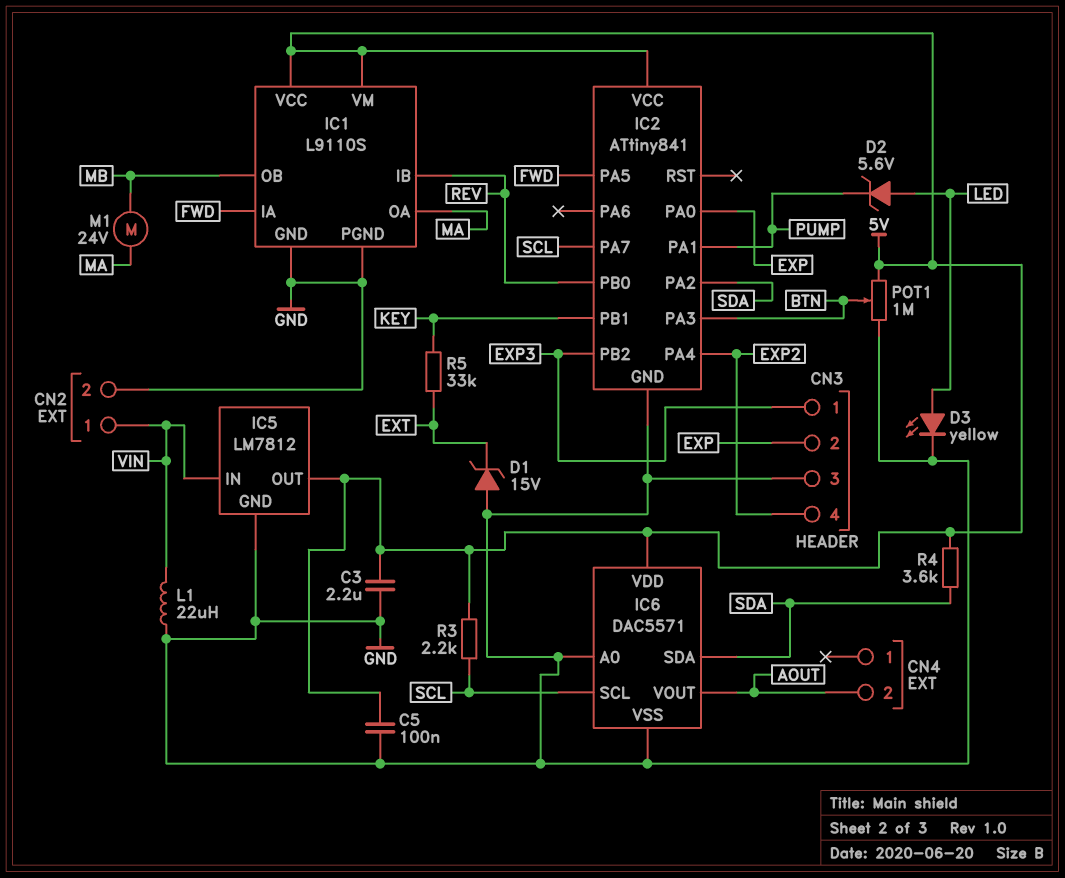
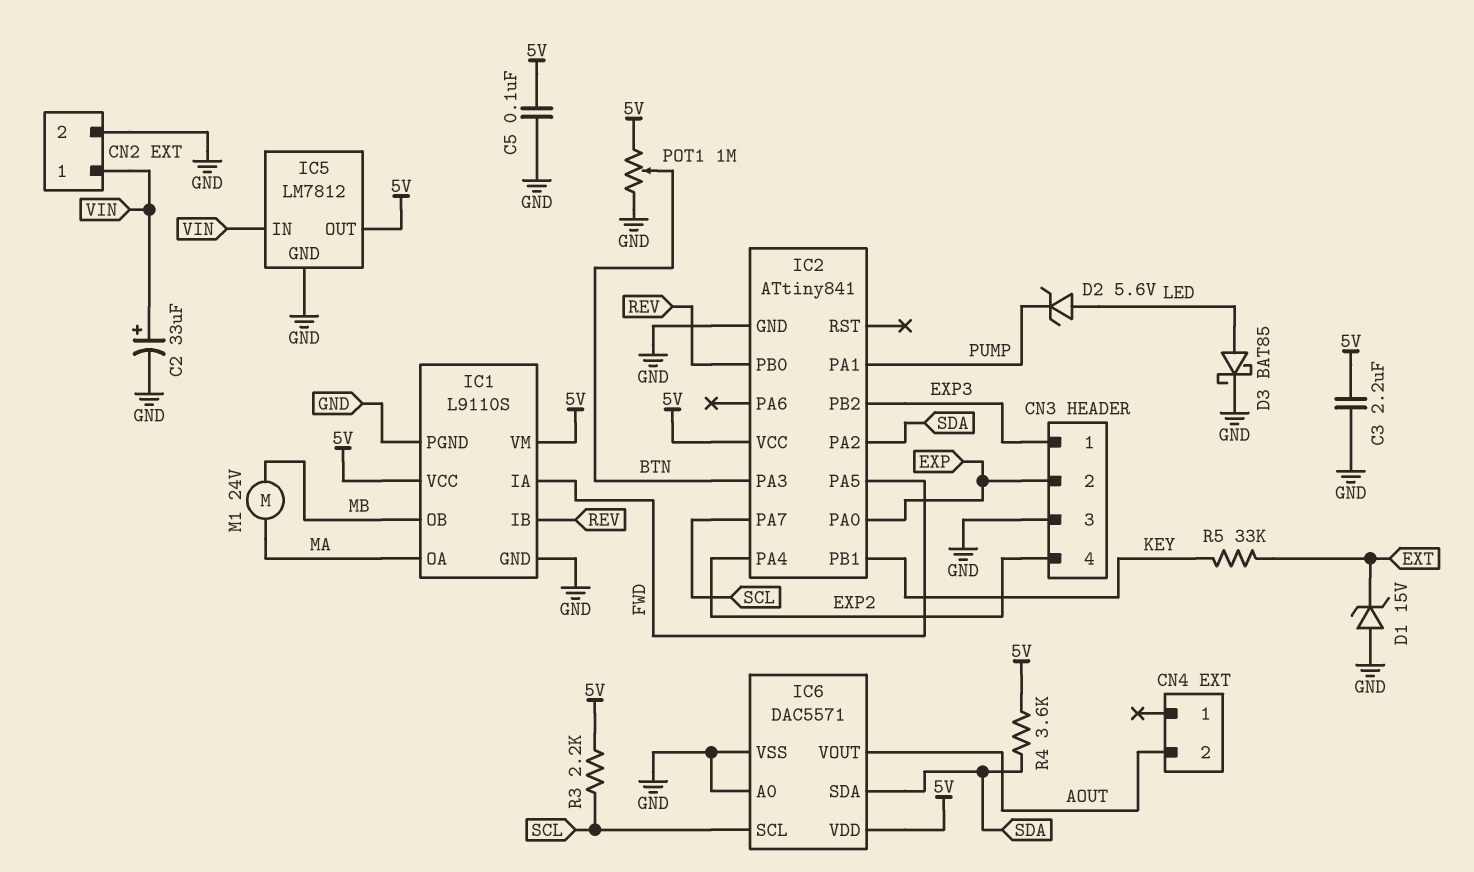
C2: none -> 33uF (plus VIN, minus GND)
D3: LED yellow (A LED, K GND) -> schottky BAT85 (A LED, K GND)
L1: 22uH (GND, VIN) -> none

